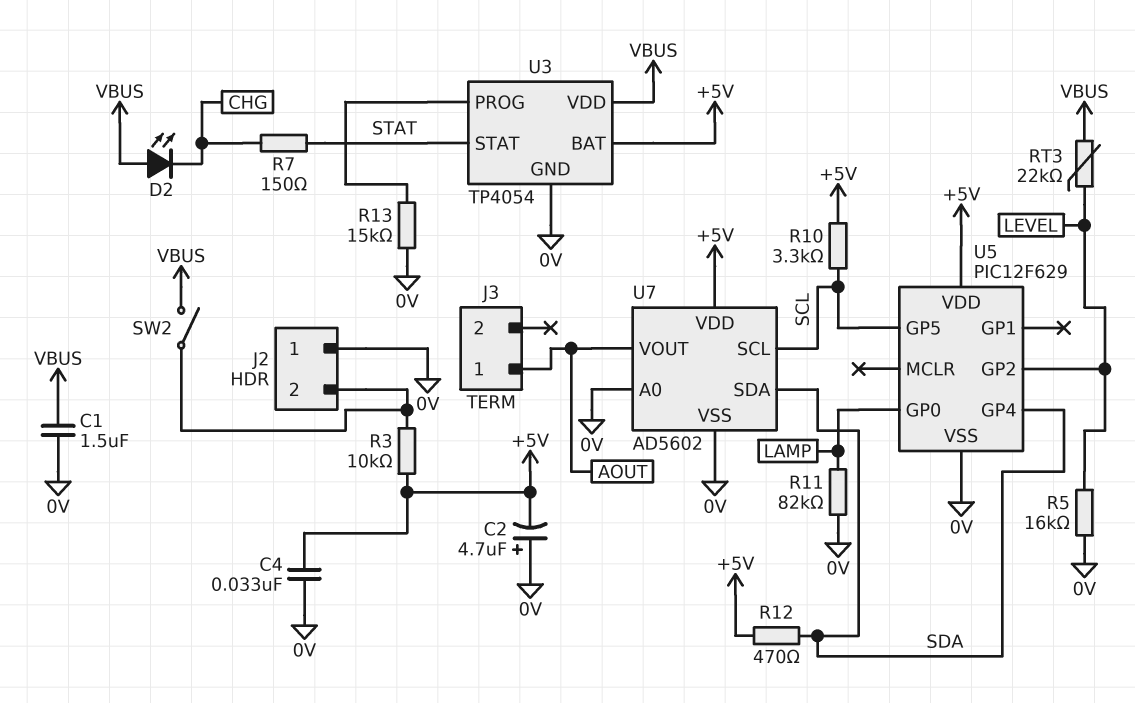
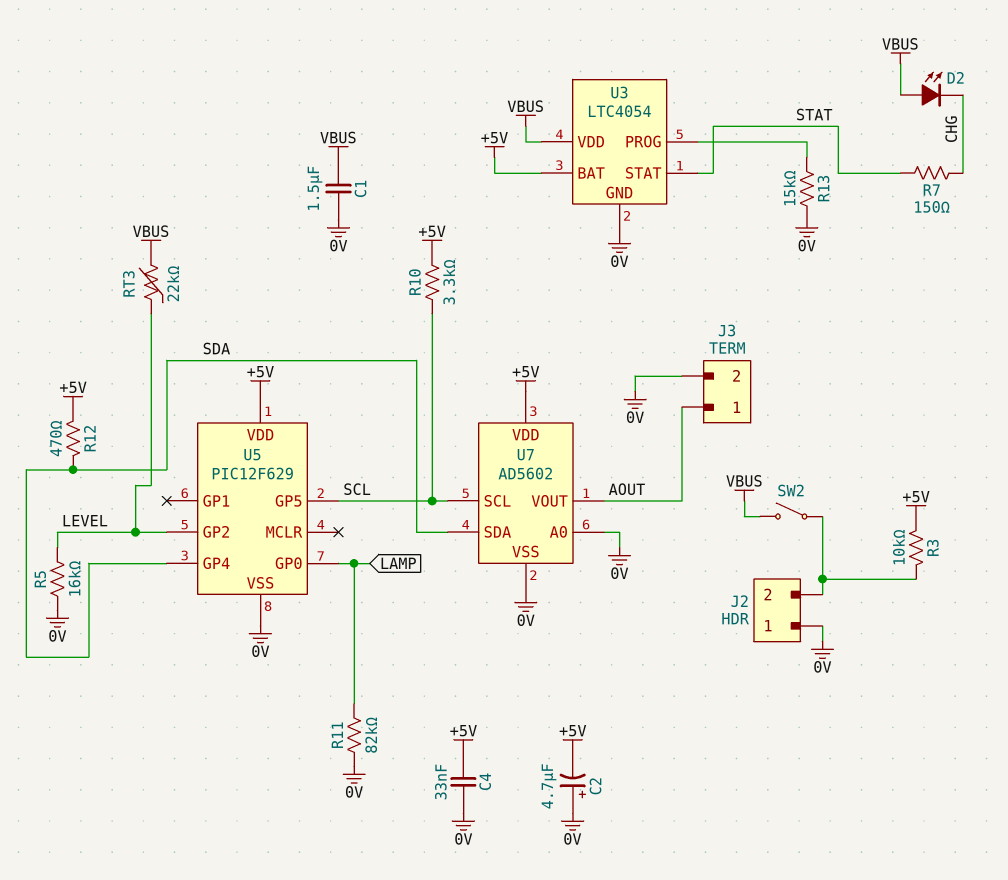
J3 pin 2: none -> 0V
U3: TP4054 -> LTC4054

